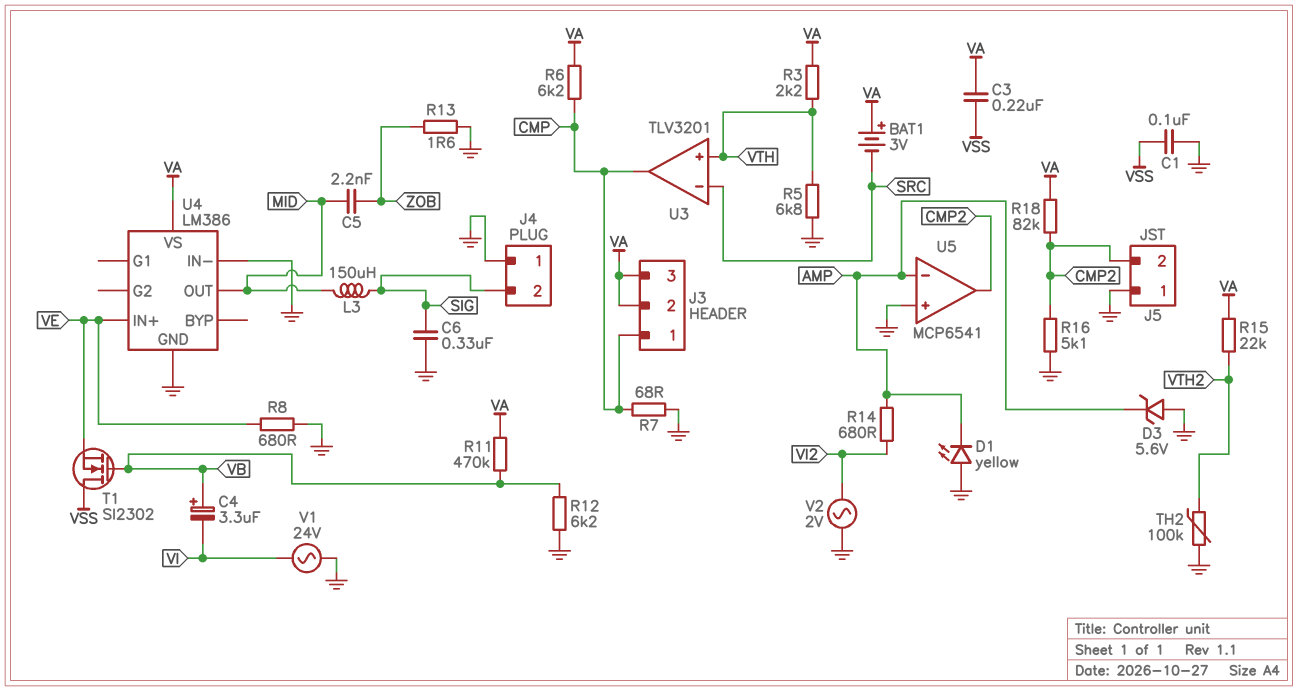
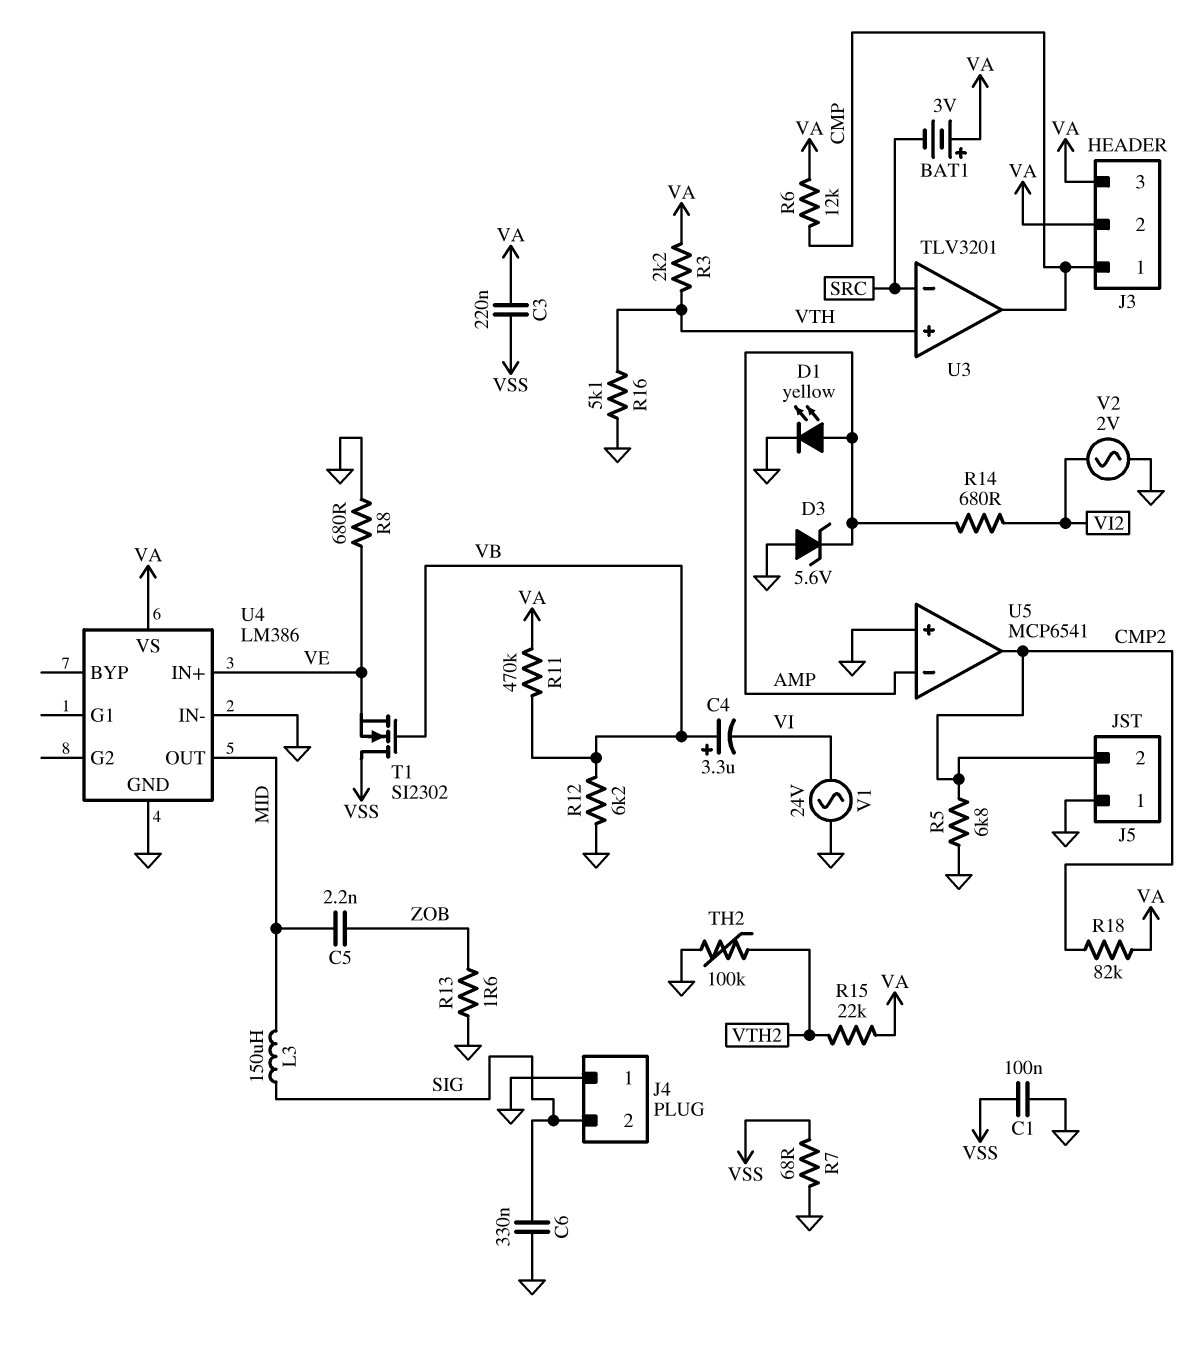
D1: LED yellow (A GND, K AMP) -> LED yellow (A AMP, K GND)
R5: 6.8k (GND, VTH) -> 6.8k (CMP2, GND)
R6: 6.2k (CMP, VA) -> 12k (CMP, VA)
R7: 68 (CMP, GND) -> 68 (GND, VSS)
R16: 5.1k (CMP2, GND) -> 5.1k (GND, VTH)

